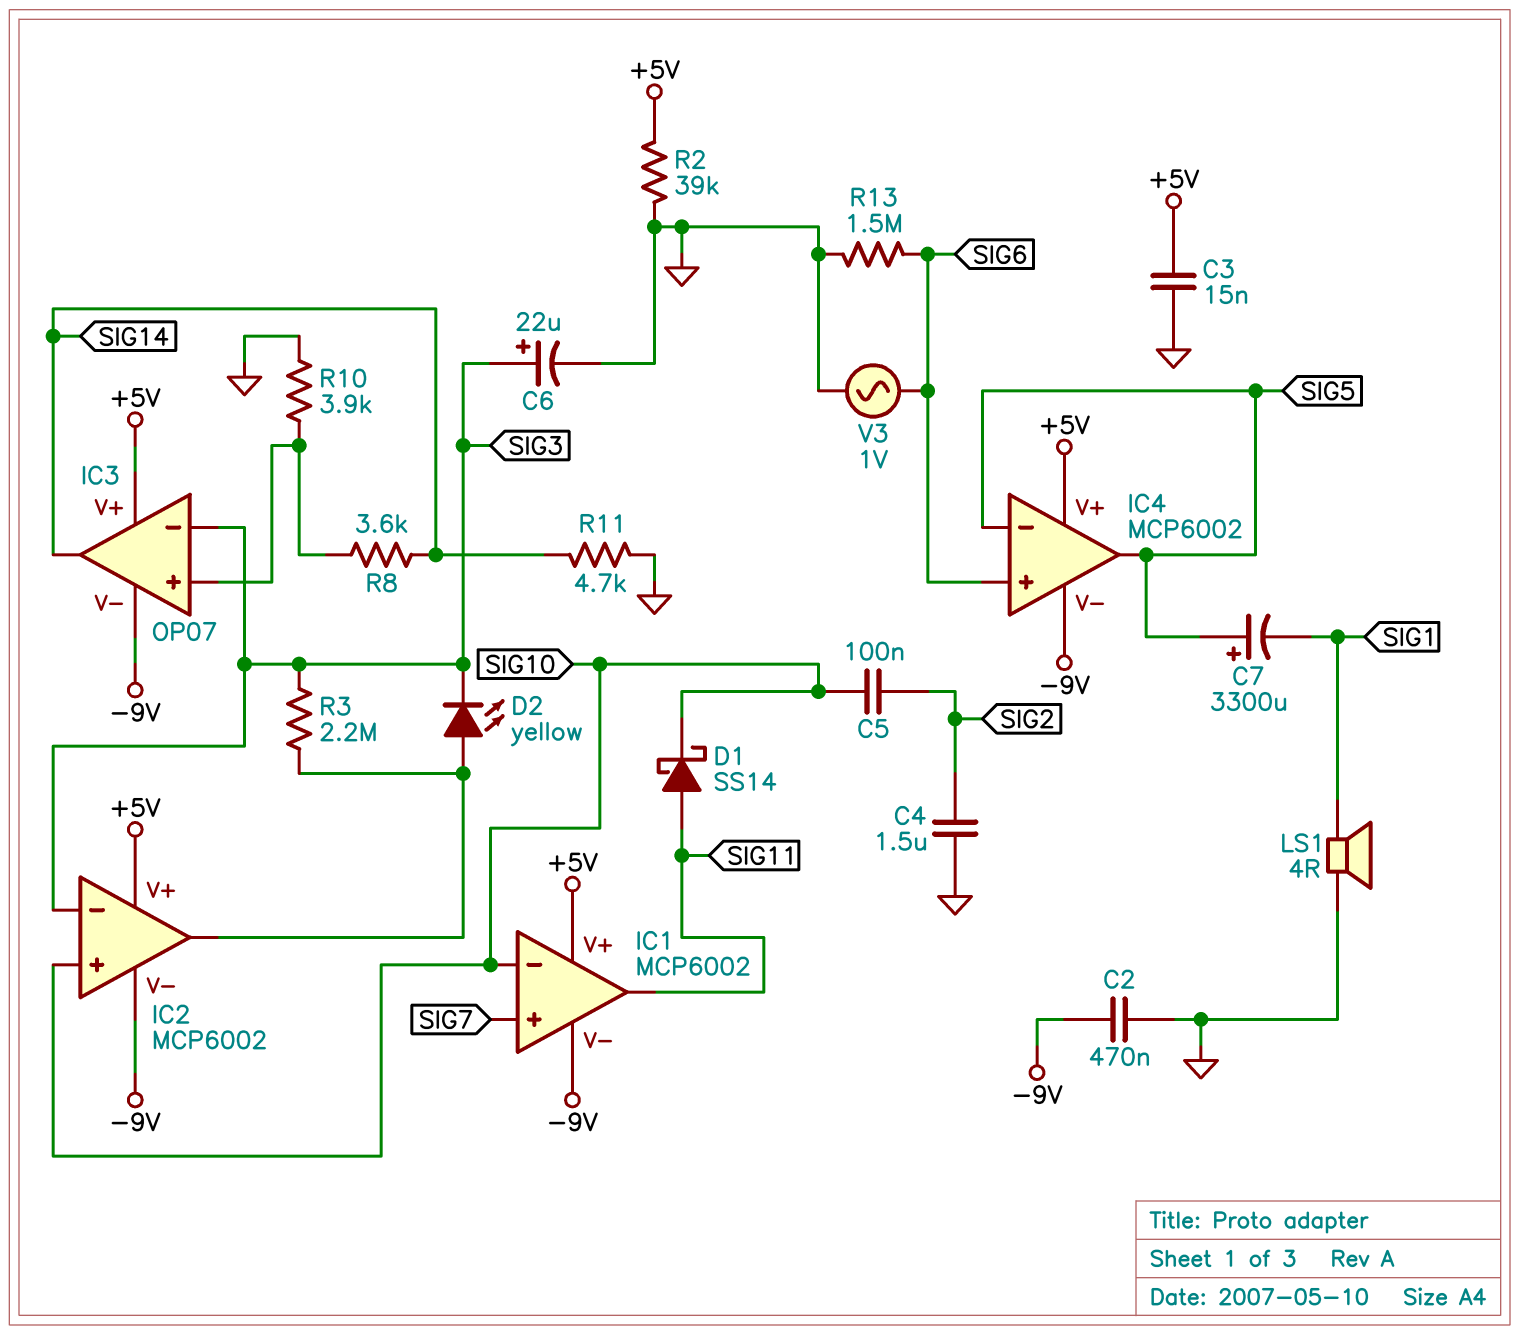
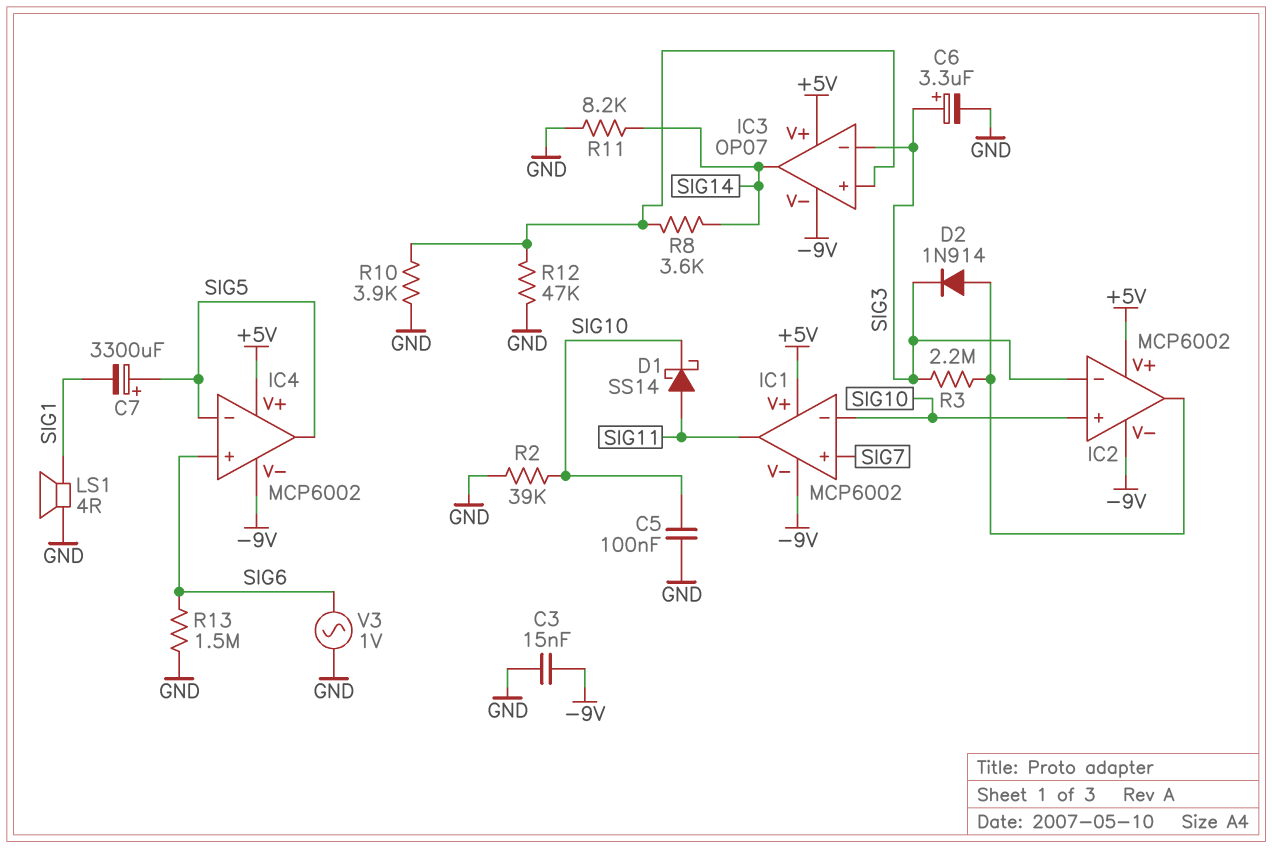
C2: 470nF (-9V, GND) -> none
C3: 15nF (+5V, GND) -> 15nF (-9V, GND)
C4: 1.5uF (GND, SIG2) -> none
C5: 100nF (SIG2, SIG10) -> 100nF (GND, SIG10)
C6: 22uF (plus SIG3, minus GND) -> 3.3uF (plus SIG3, minus GND)
D2: LED yellow (A IC2/out, K SIG3) -> diode 1N914 (A IC2/out, K SIG3)
R2: 39k (+5V, GND) -> 39k (GND, SIG10)
R11: 4.7k (GND, SIG14) -> 8.2k (GND, SIG14)
R12: none -> 47k (GND, IC3/in+)

